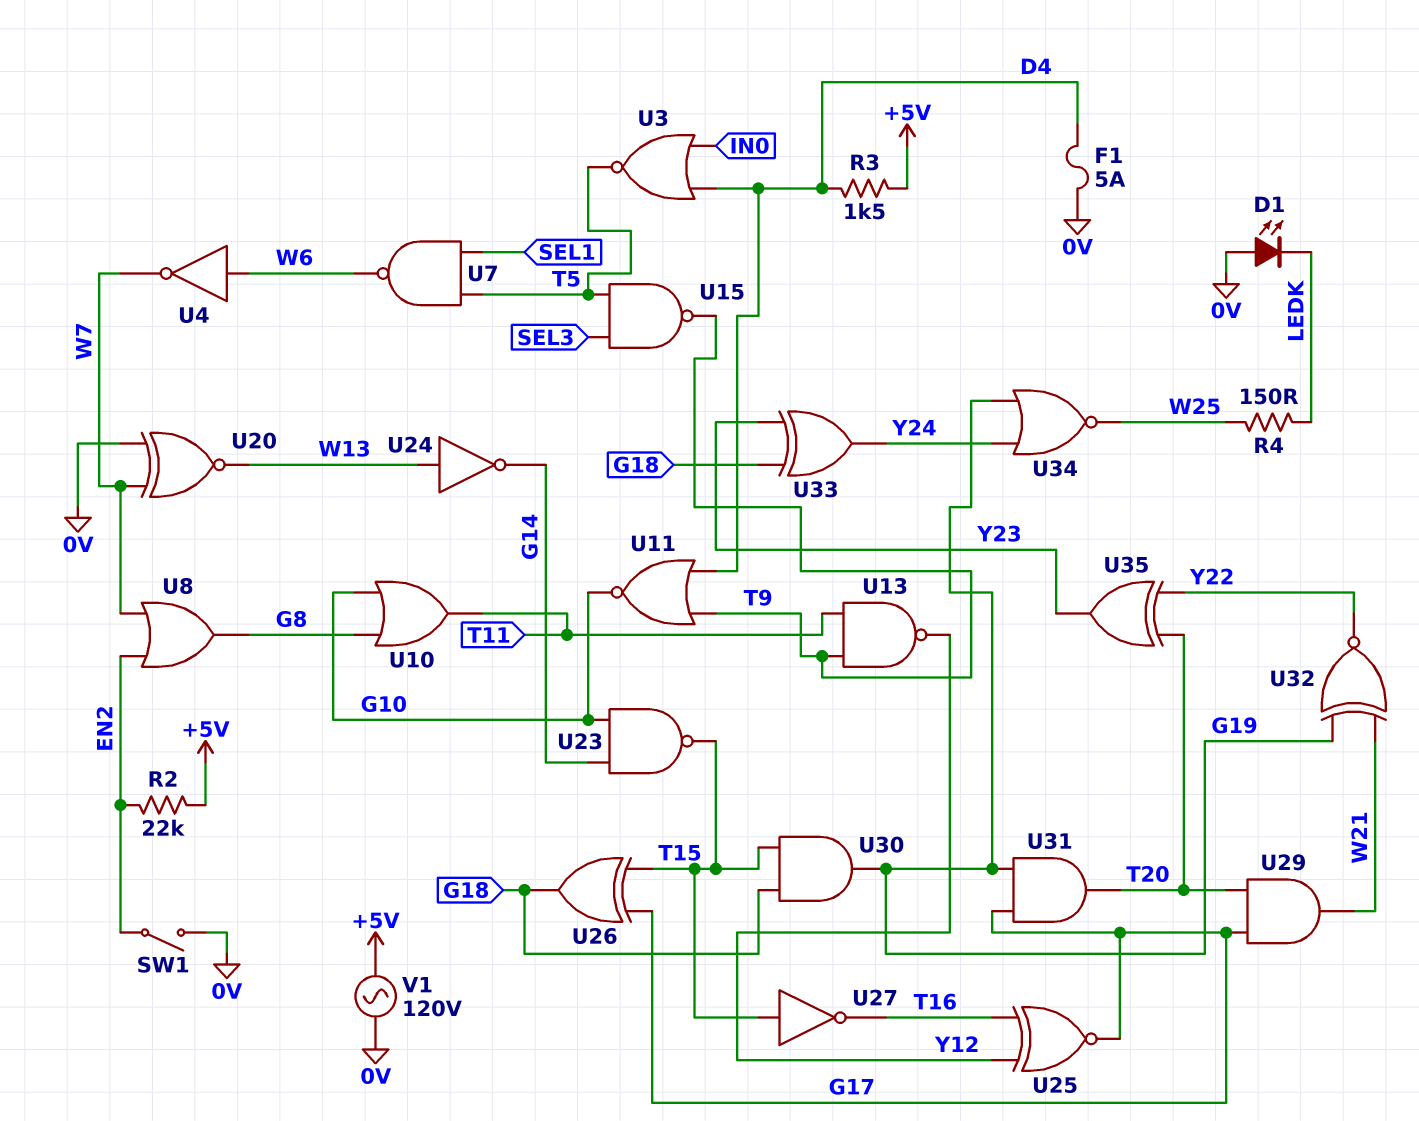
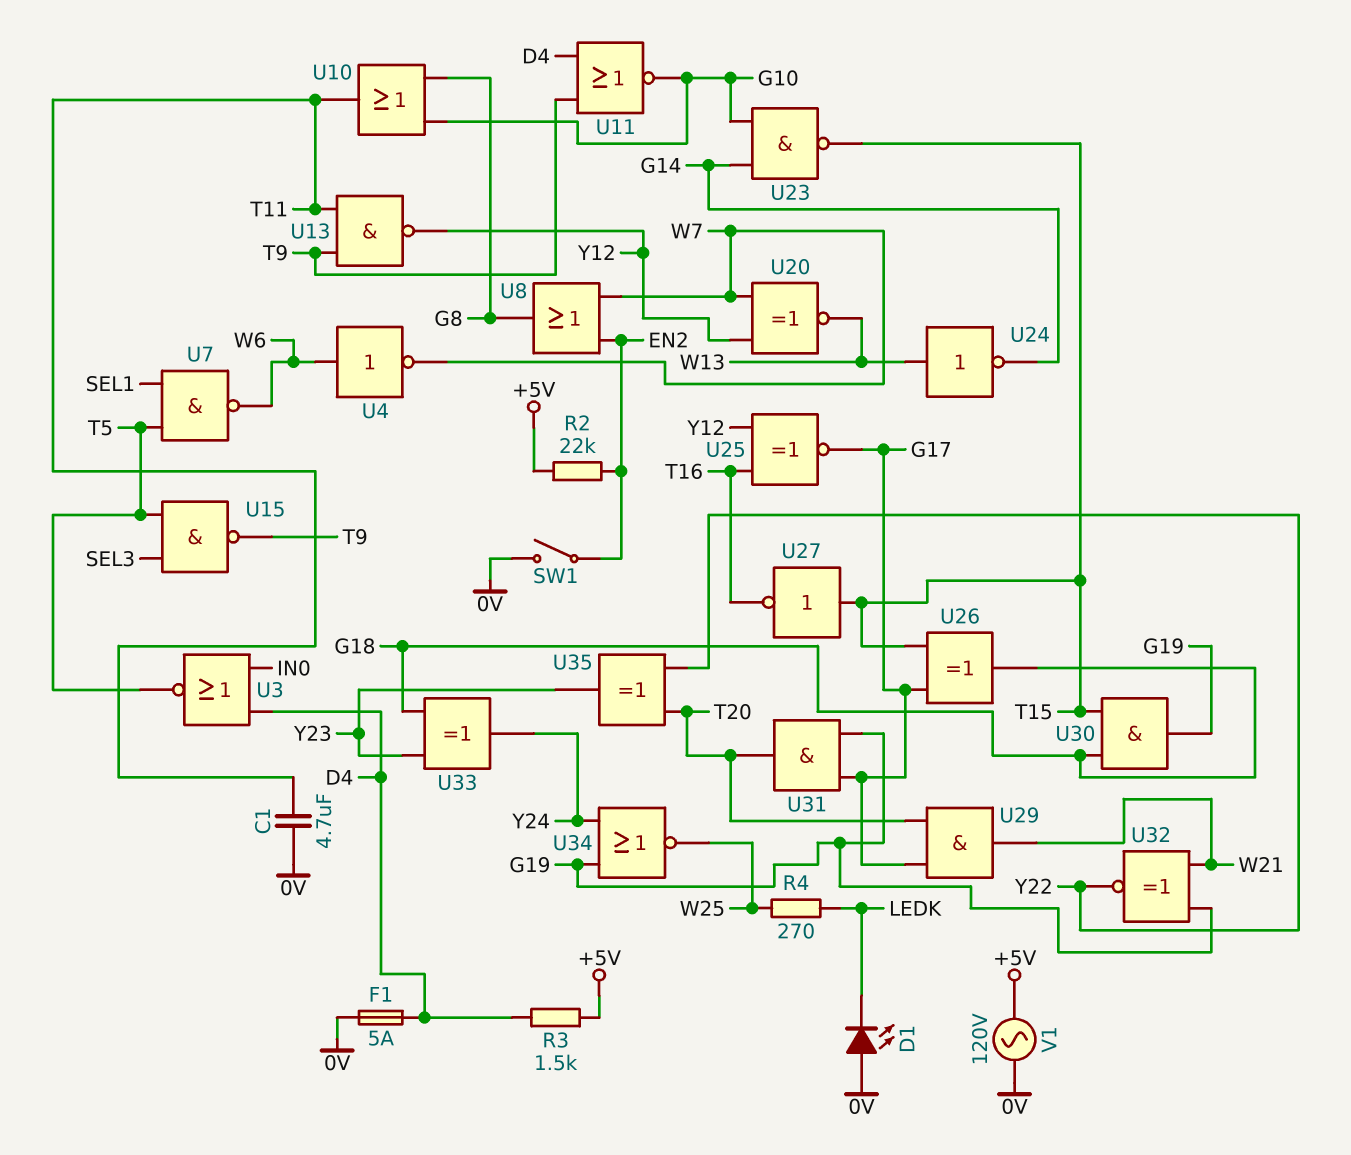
C1: none -> 4.7uF (0V, T11)
R4: 150 (LEDK, W25) -> 270 (LEDK, W25)
U20: XNOR (in 0V, in W7, out W13) -> XNOR (in W7, in Y12, out W13)

